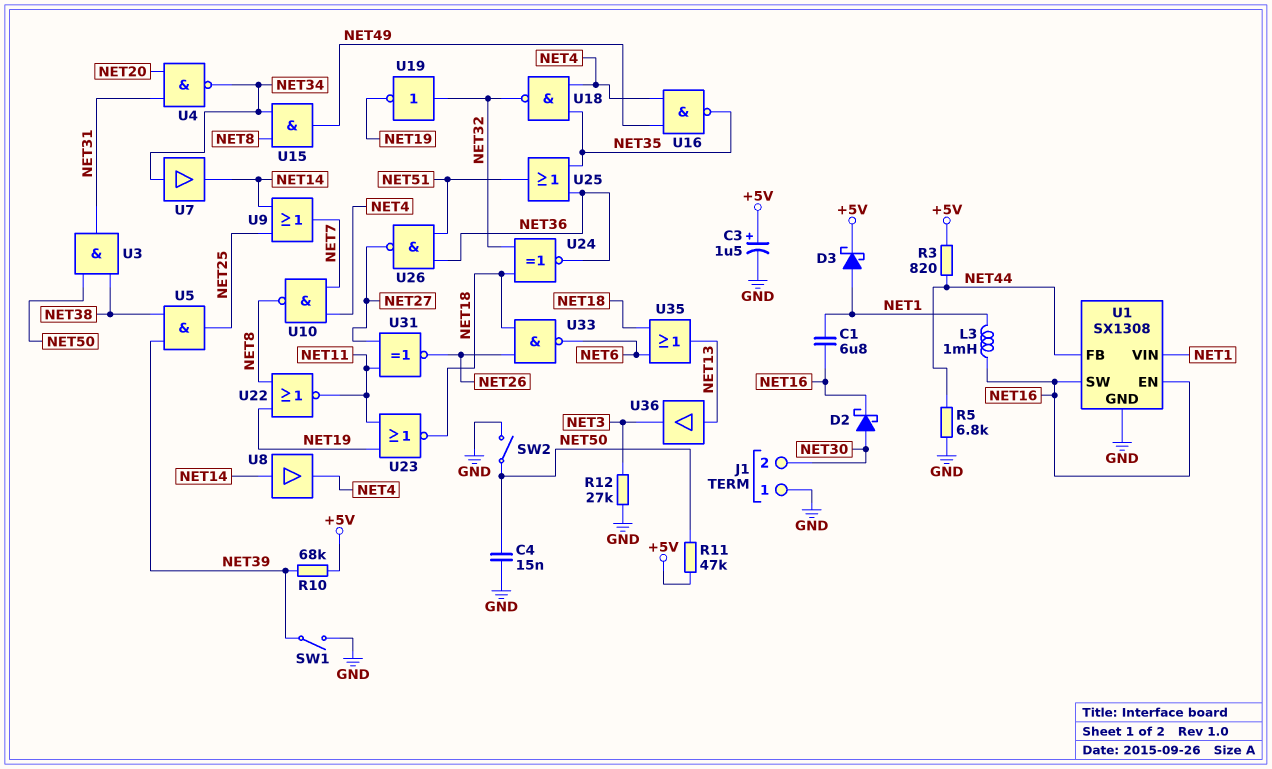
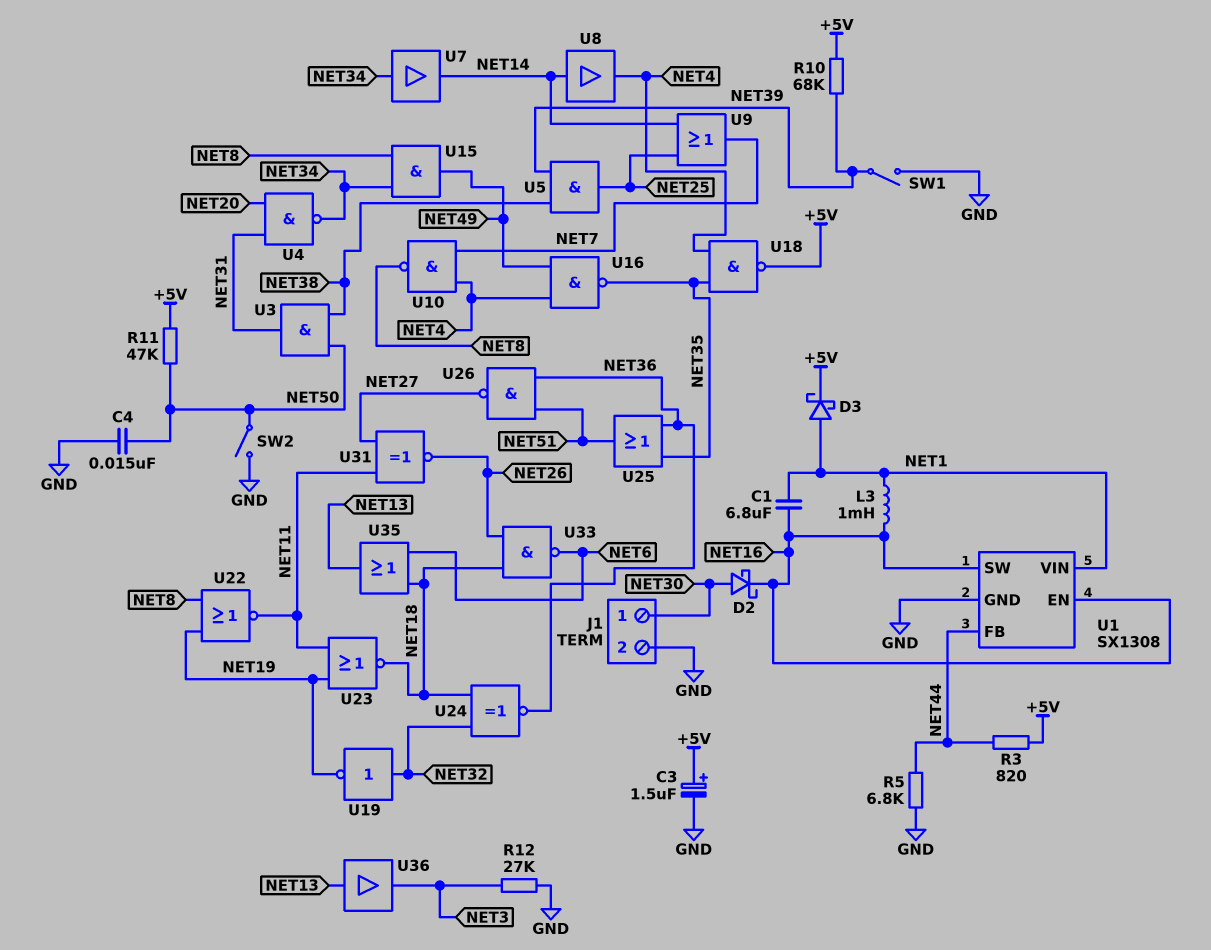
J1 pin 1: GND -> NET30
J1 pin 2: NET30 -> GND
U18: NAND (in NET4, in NET35, out NET32) -> NAND (in NET4, in NET35, out +5V)

